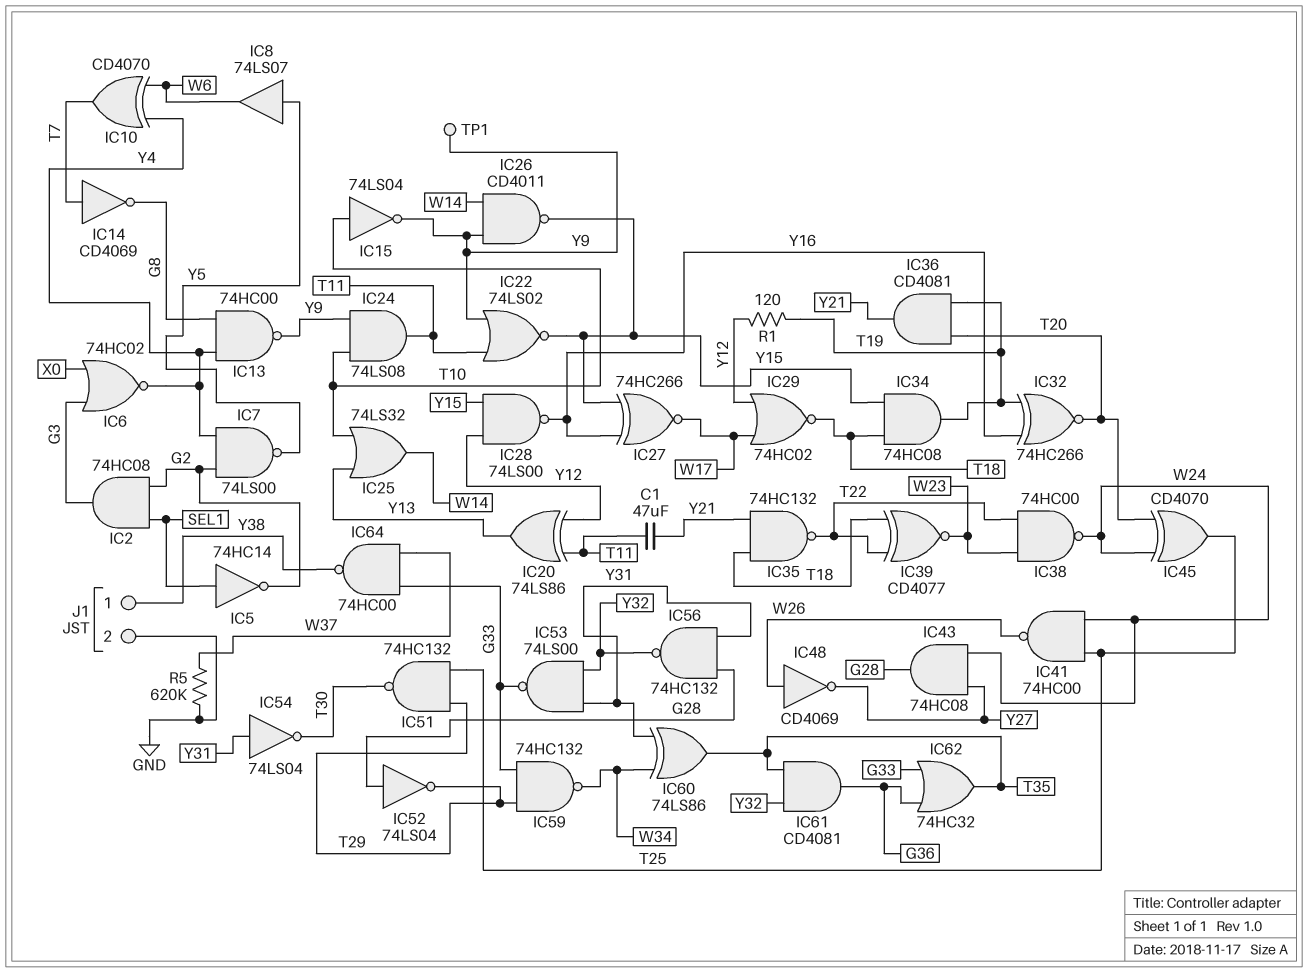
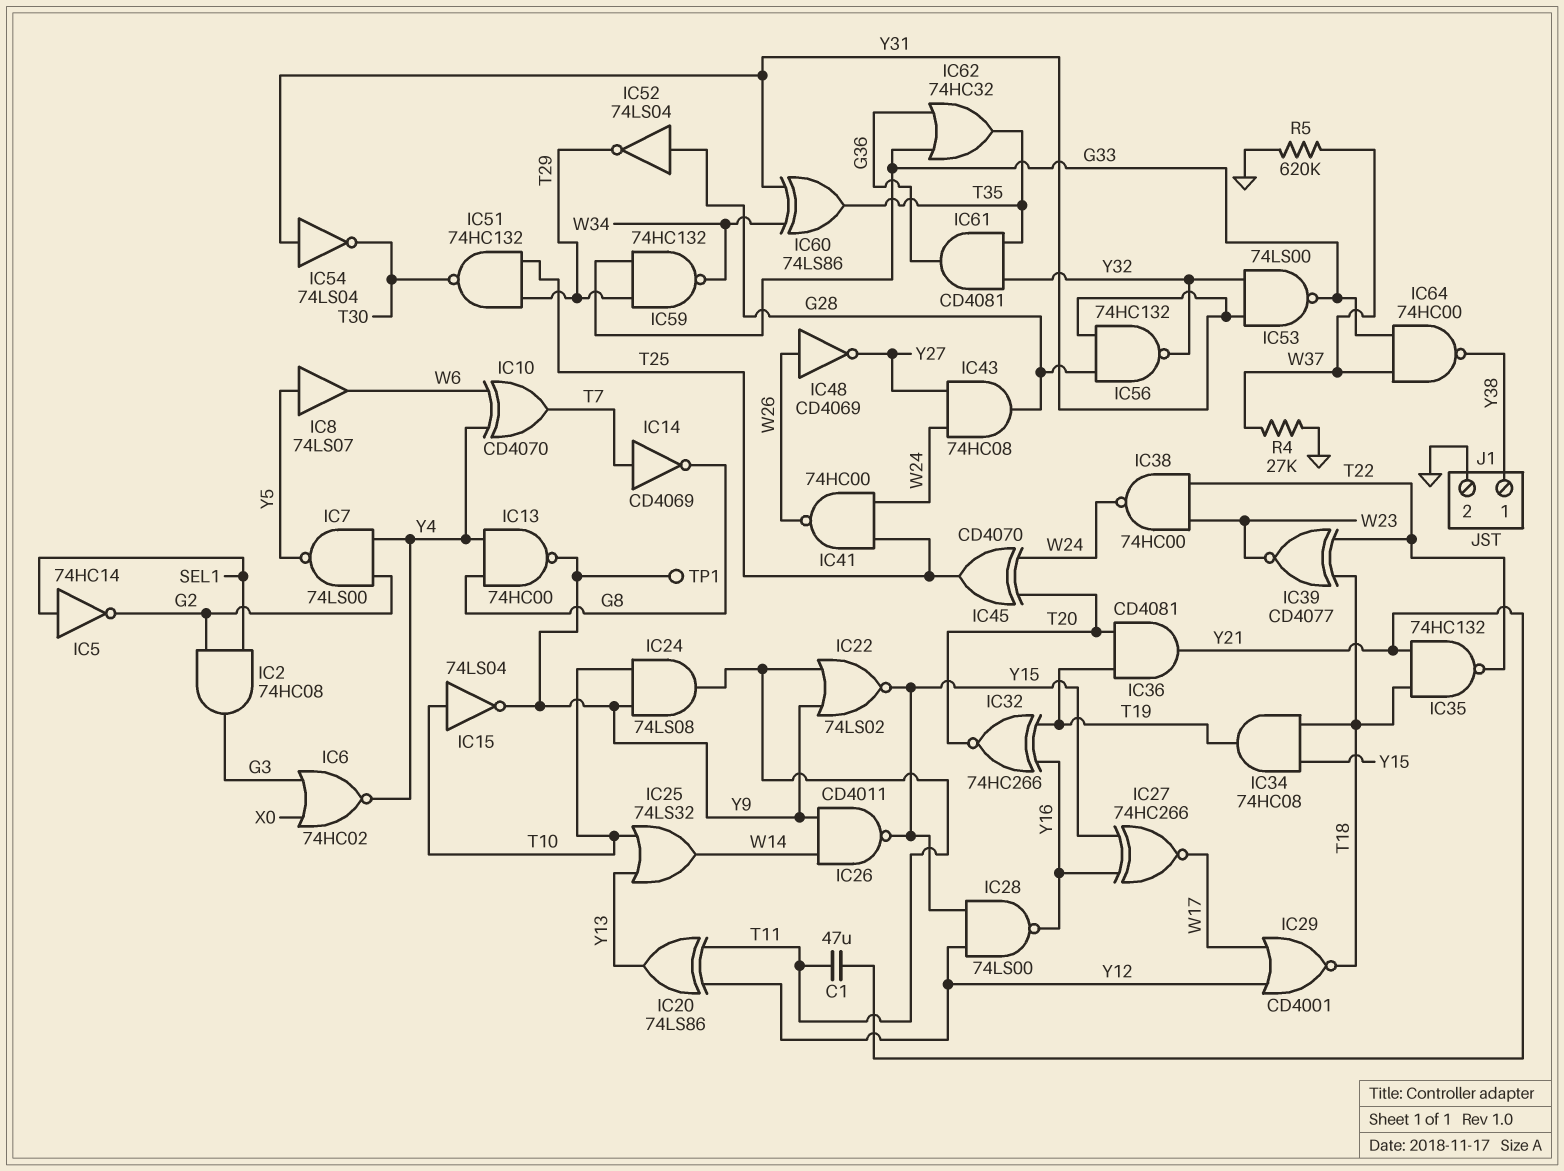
IC29: NOR 74HC02 (in W17, in Y12, out T18) -> NOR CD4001 (in W17, in Y12, out T18)
R1: 120 (T19, Y12) -> none
R4: none -> 27k (GND, W37)

